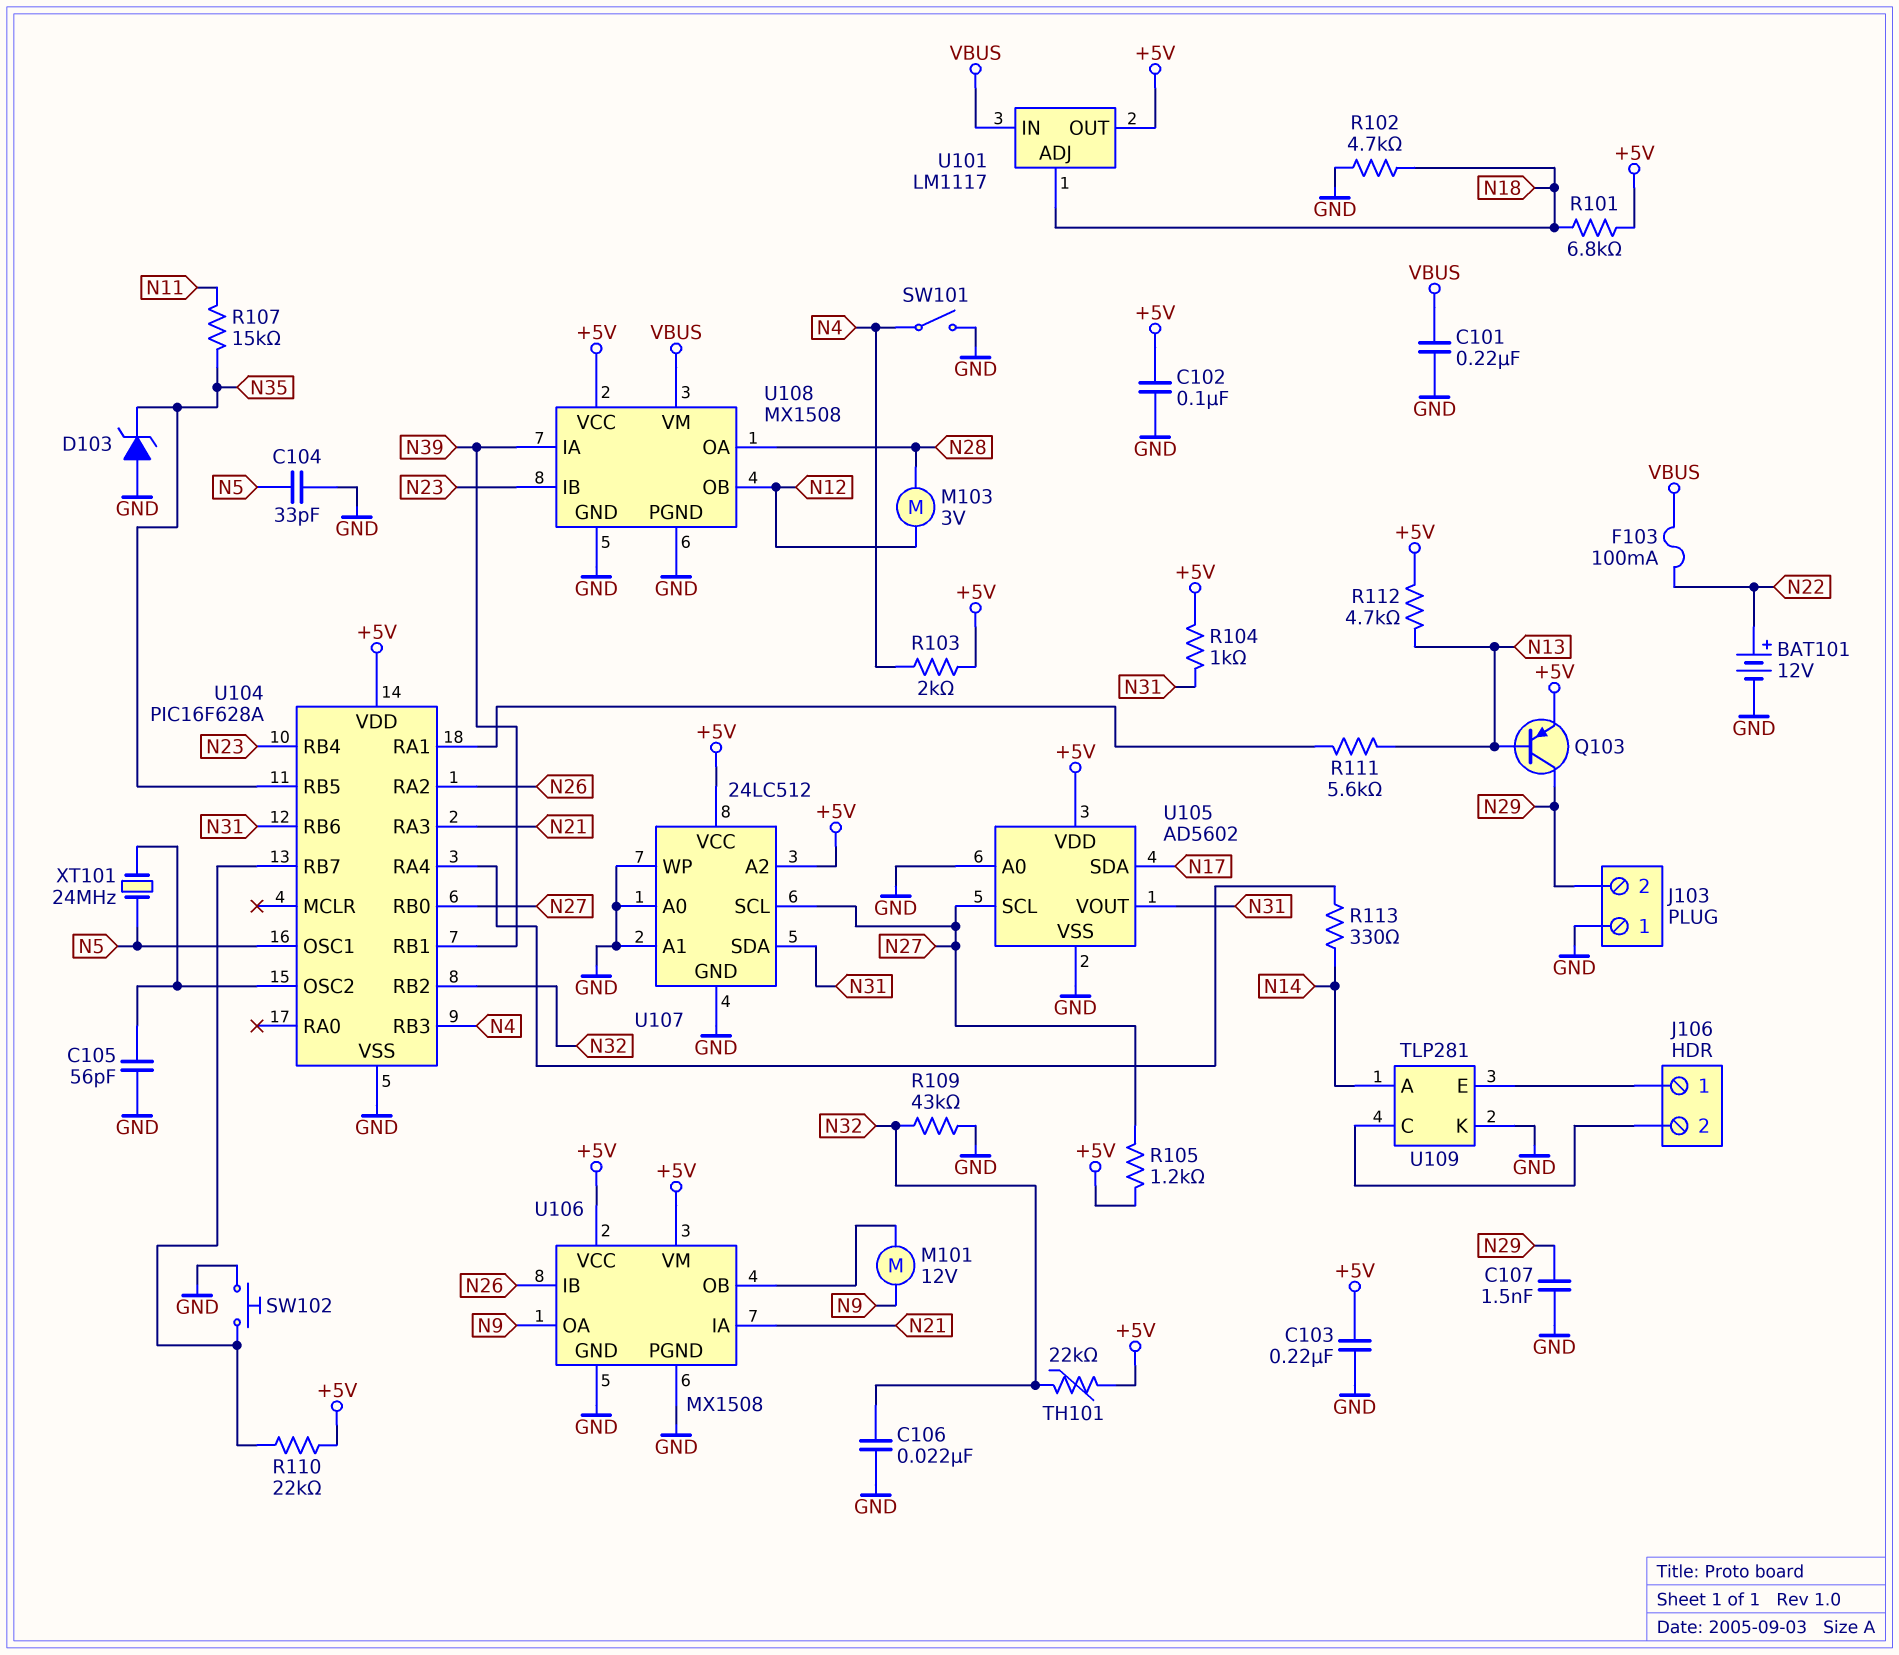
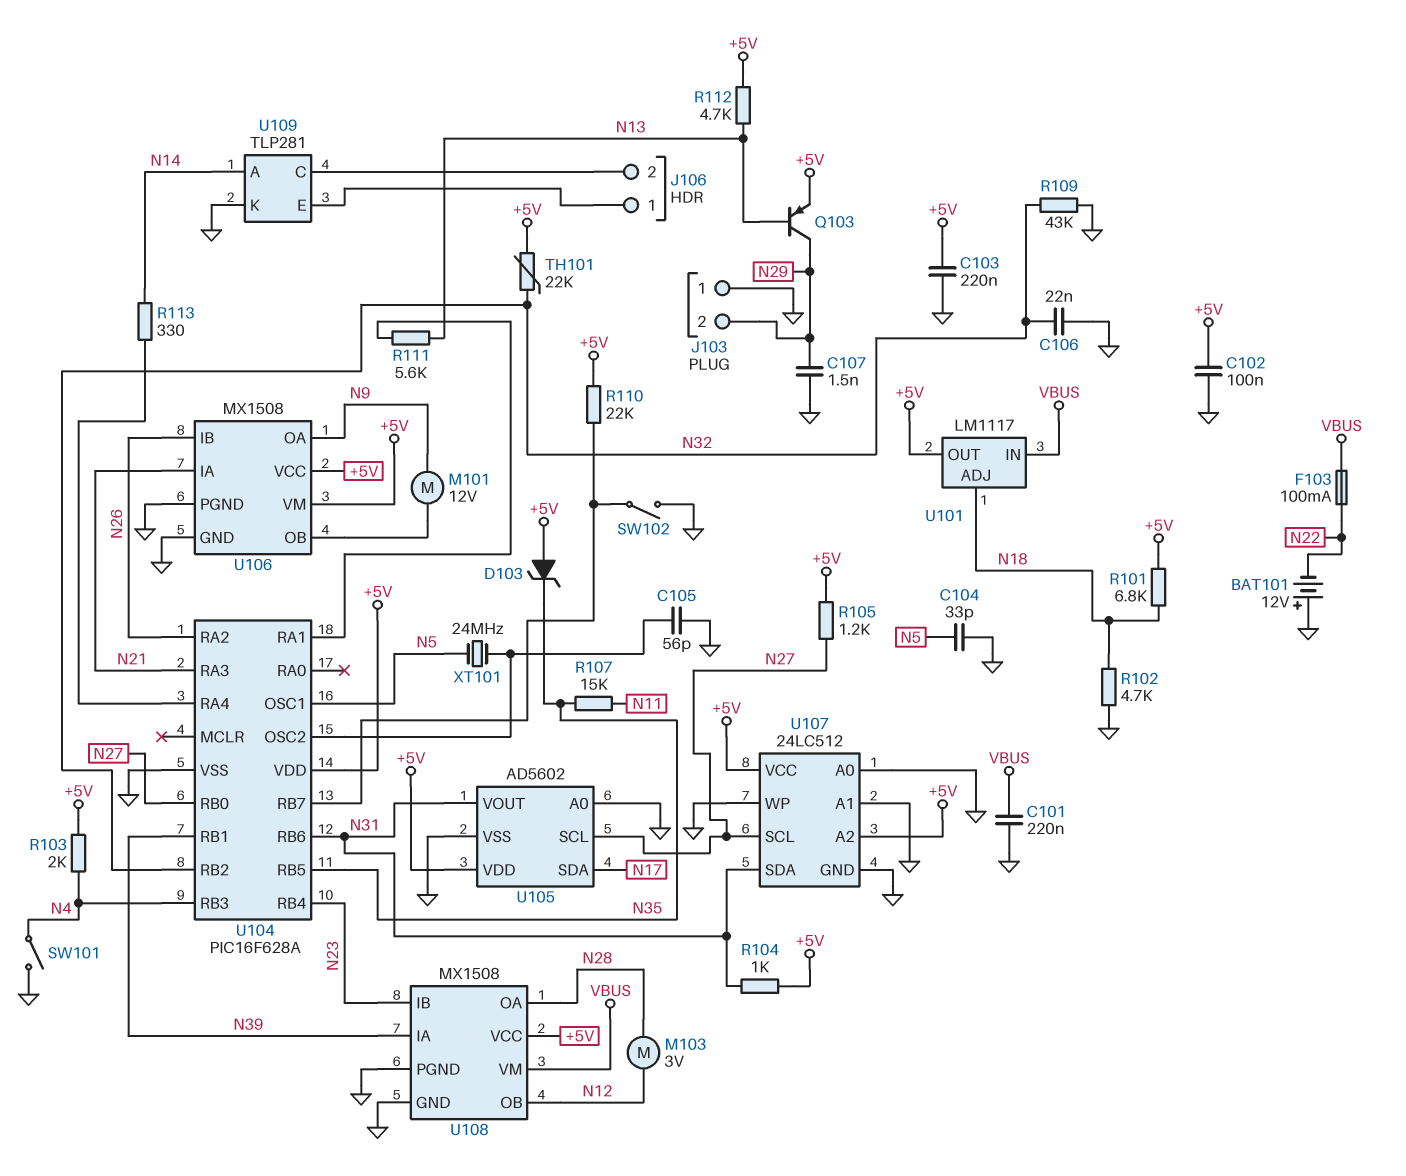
BAT101: 12V (plus N22, minus GND) -> 12V (plus GND, minus N22)
D103: zener (A GND, K N35) -> zener (A +5V, K N35)
SW102: button (GND, U104/RB7) -> switch (GND, U104/RB7)

